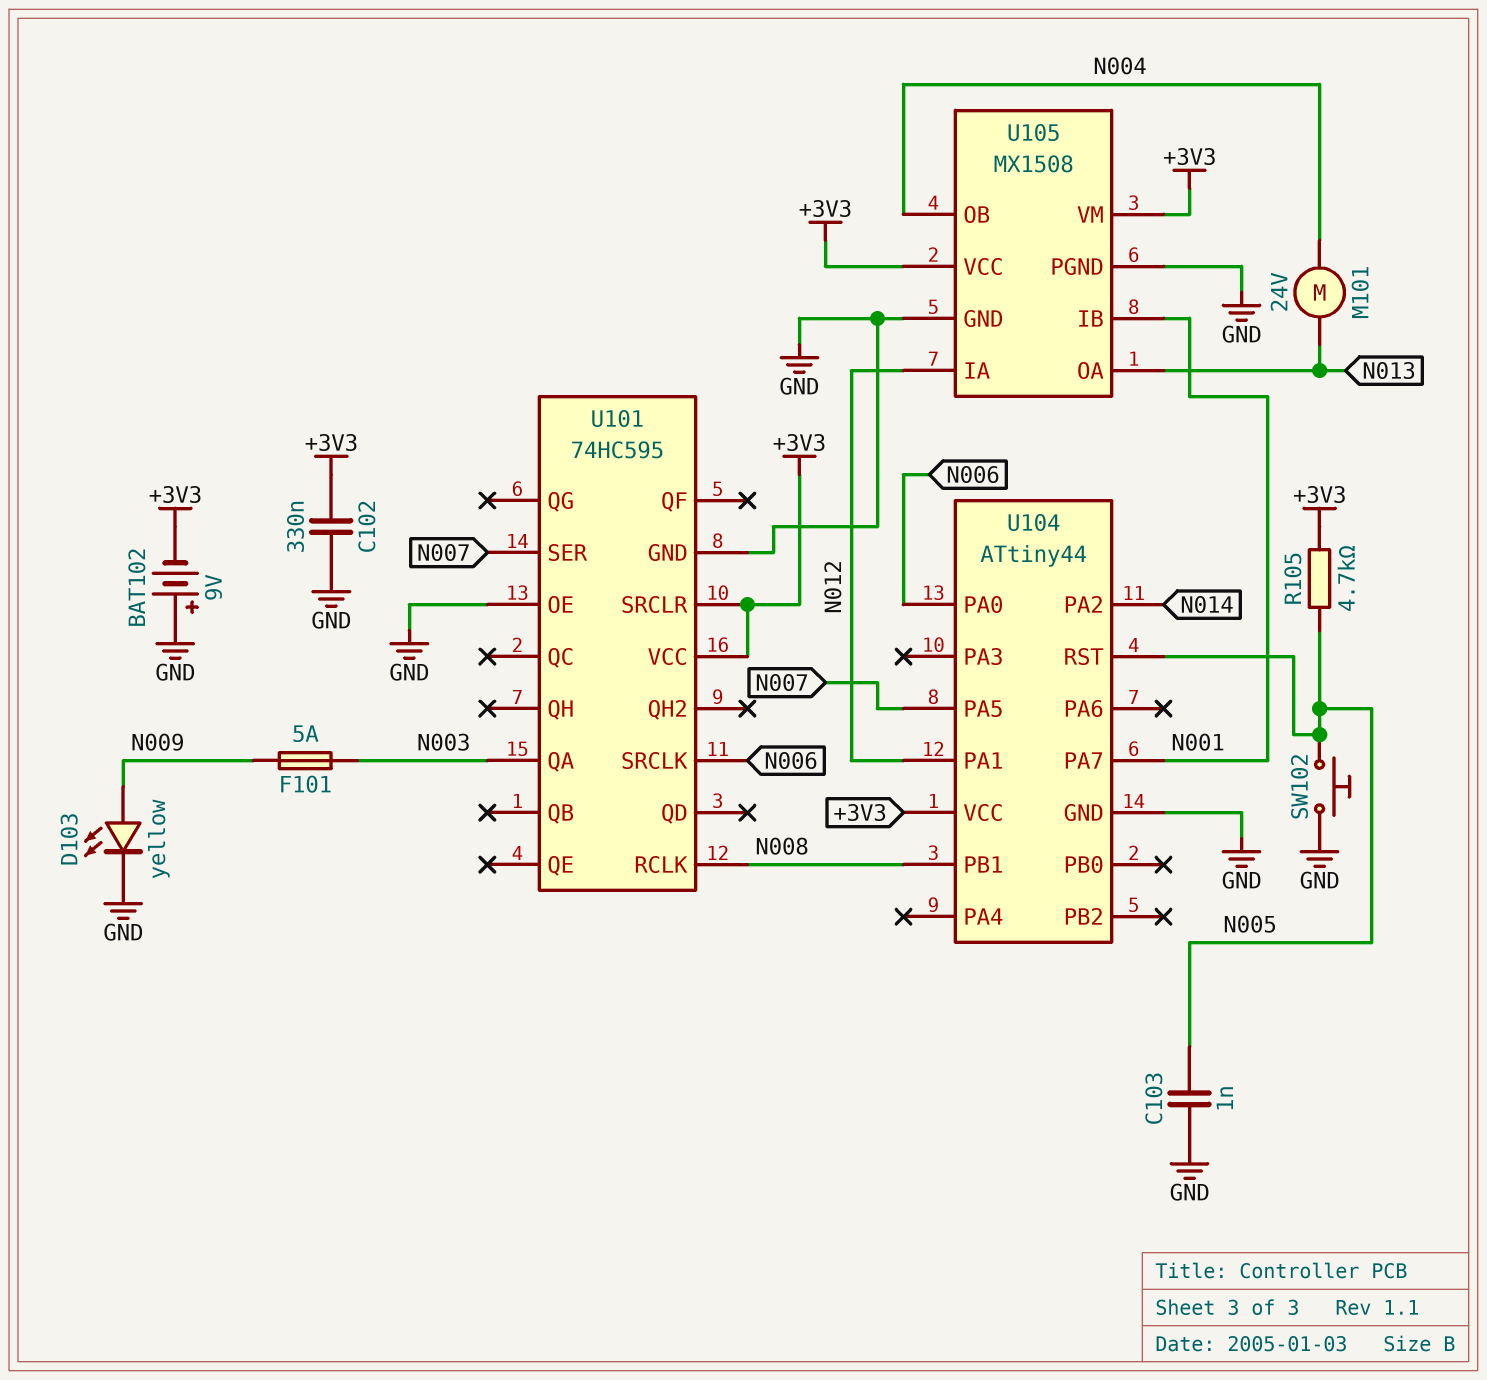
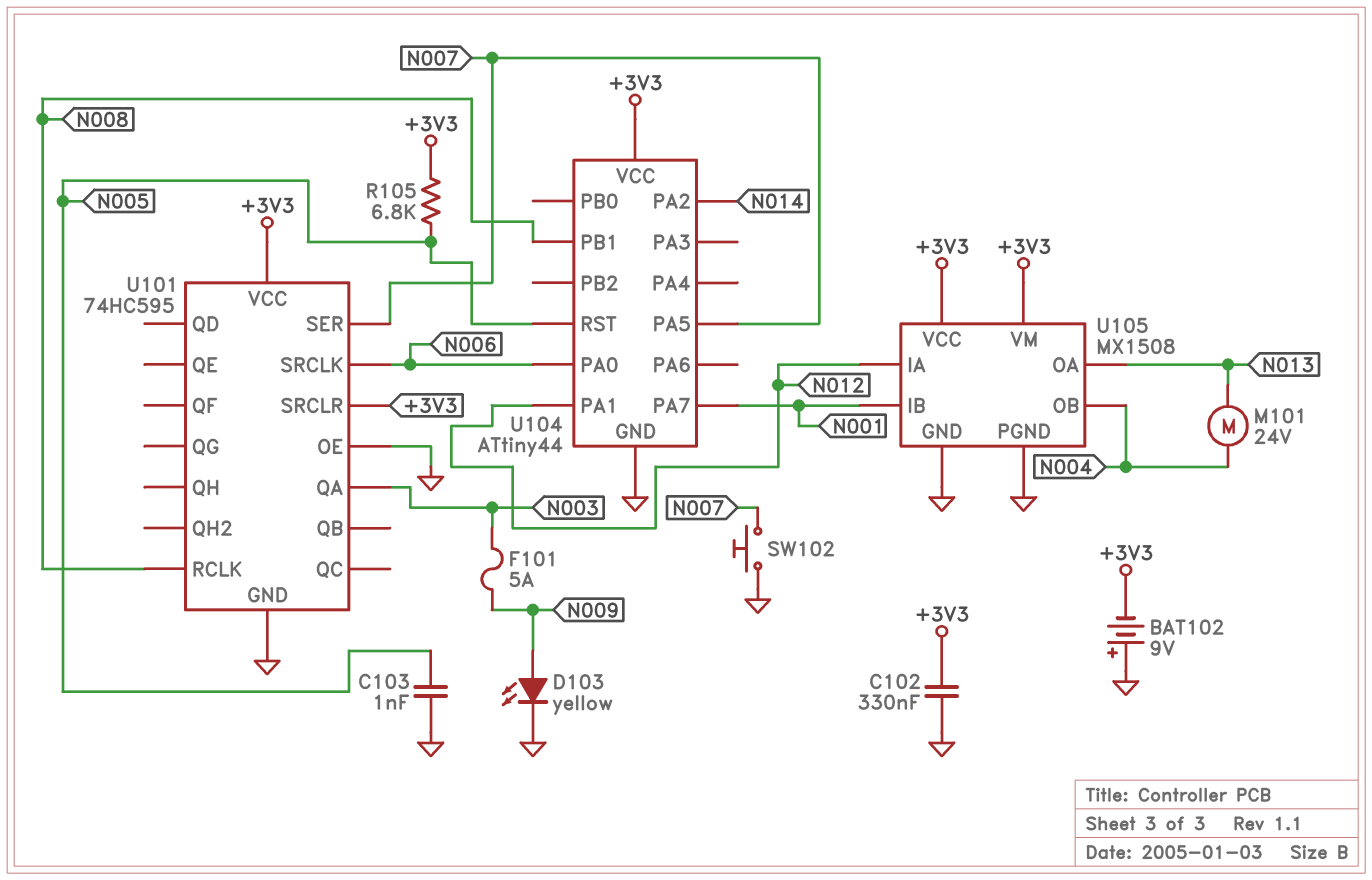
R105: 4.7k (+3V3, N005) -> 6.8k (+3V3, N005)
SW102: button (GND, N005) -> button (GND, N007)

